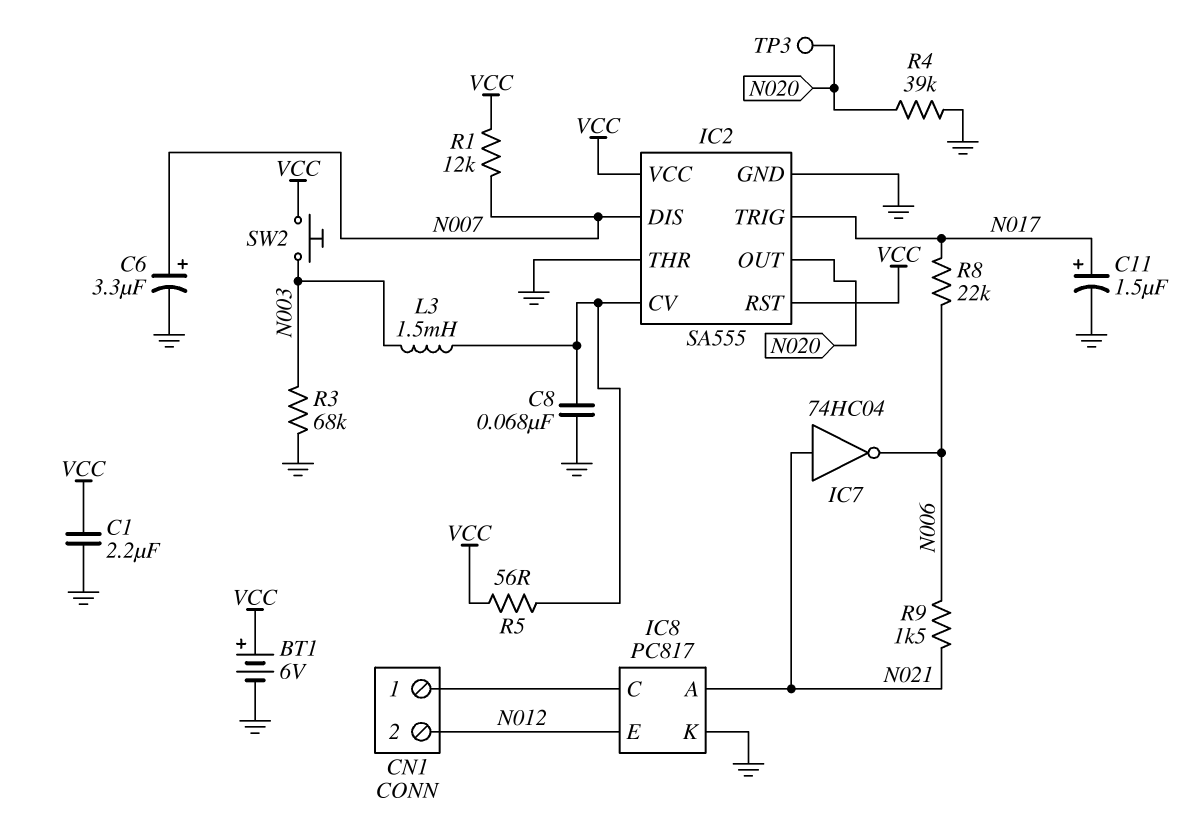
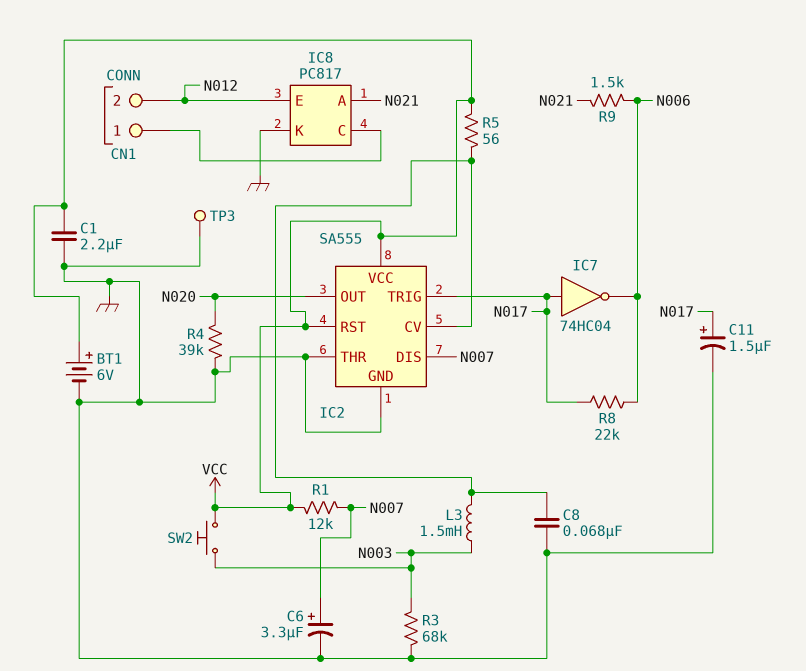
IC7: NOT 74HC04 (in N021, out N006) -> NOT 74HC04 (in N017, out N006)
TP3: test point (N020) -> test point (GND)

